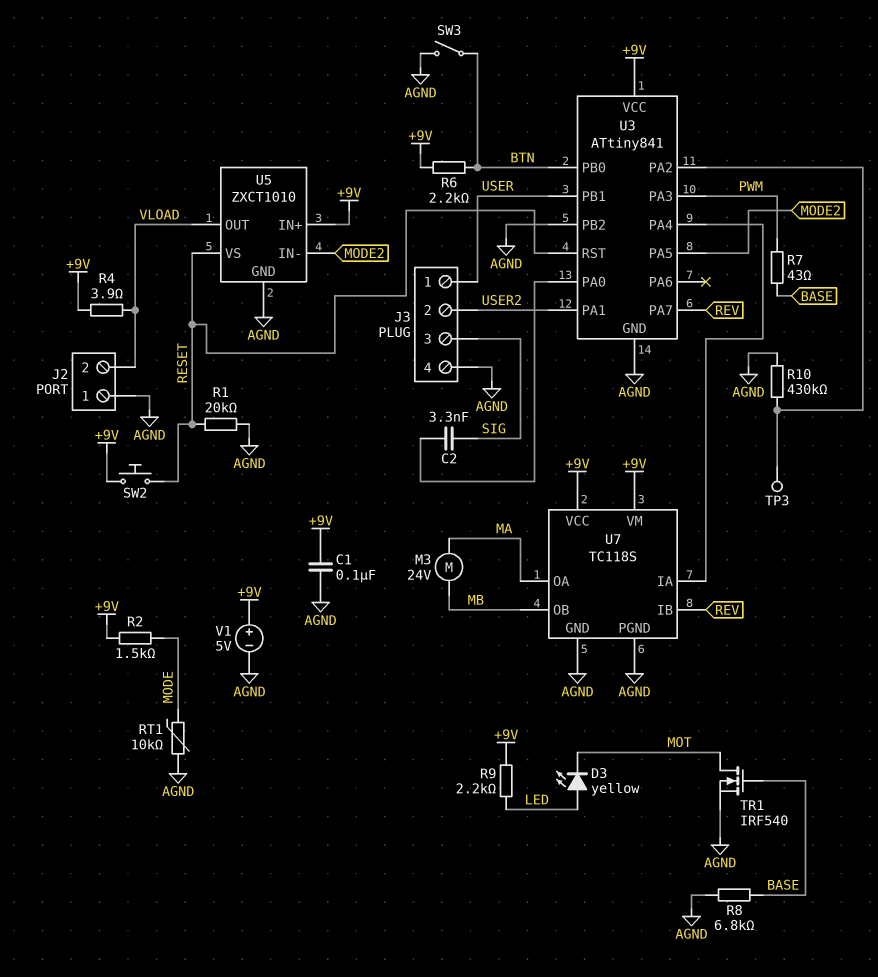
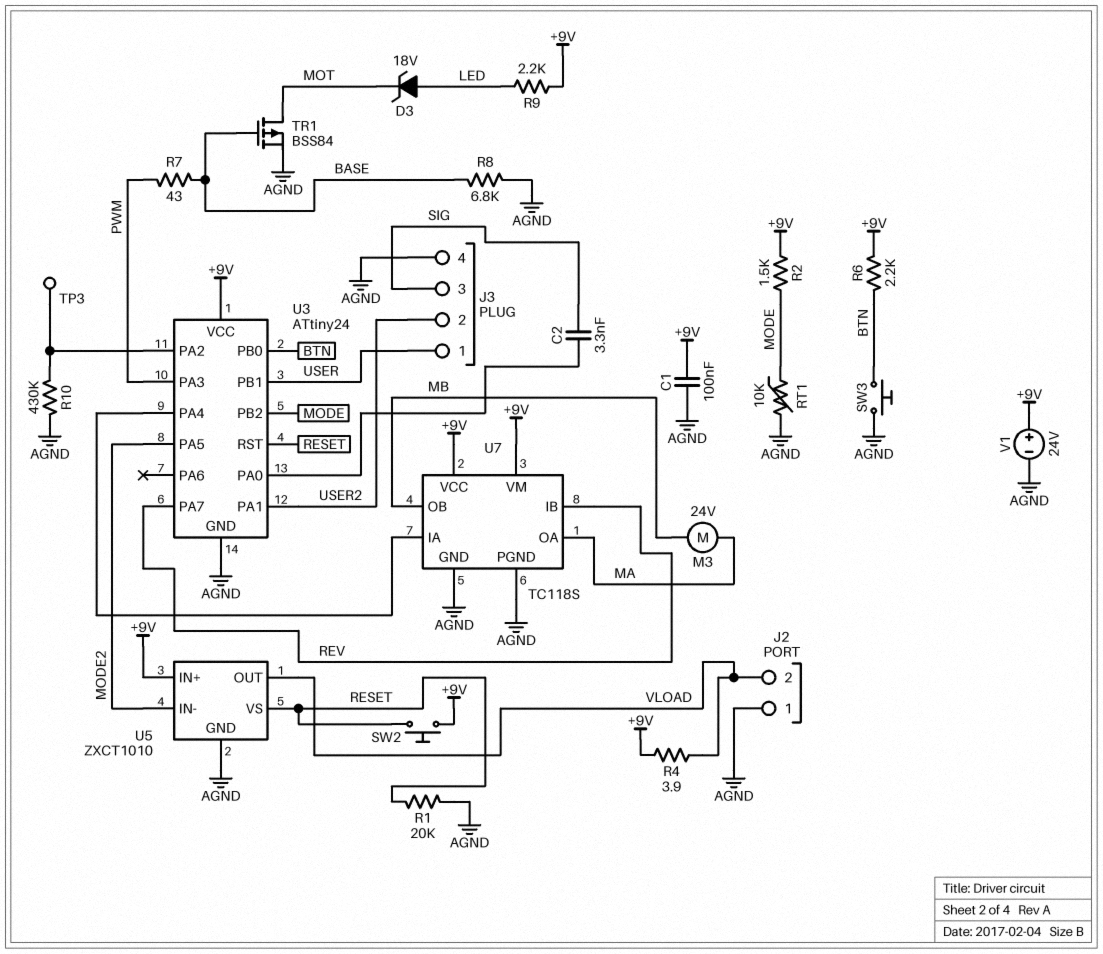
D3: LED yellow (A LED, K MOT) -> zener 18V (A LED, K MOT)
SW3: switch (AGND, BTN) -> button (AGND, BTN)
TR1: NMOS IRF540 (G BASE, D MOT, S AGND) -> PMOS BSS84 (G BASE, D MOT, S AGND)
U3: ATtiny841 -> ATtiny24
U3 pin PB2: AGND -> MODE
V1: 5V (plus +9V, minus AGND) -> 24V (plus +9V, minus AGND)

